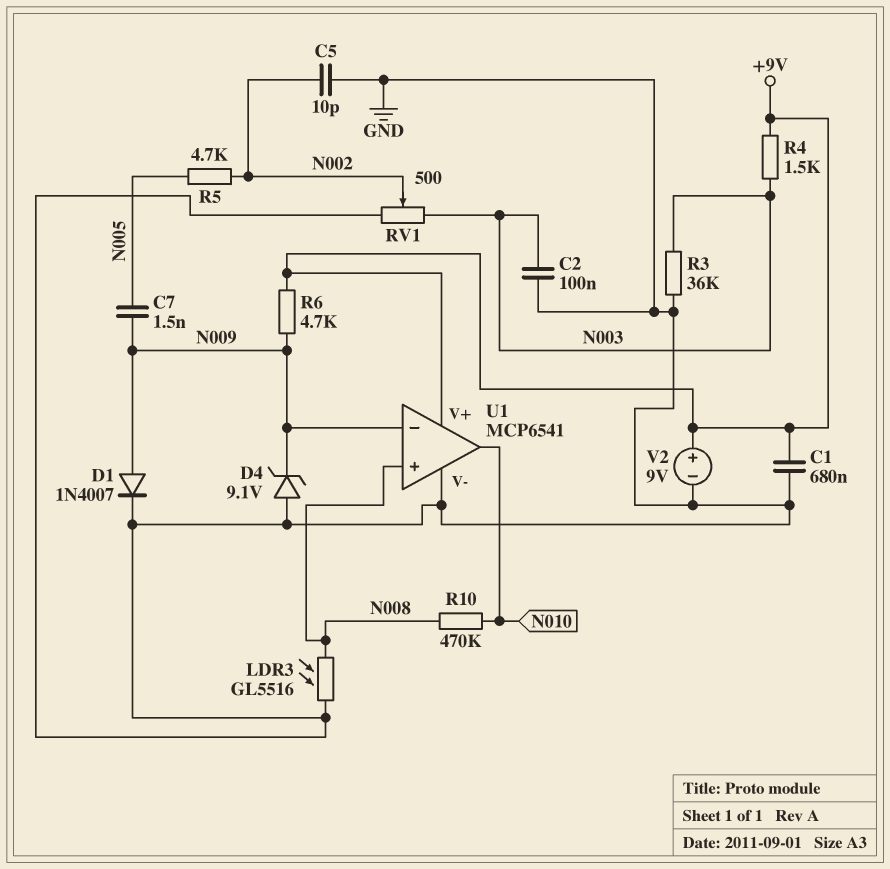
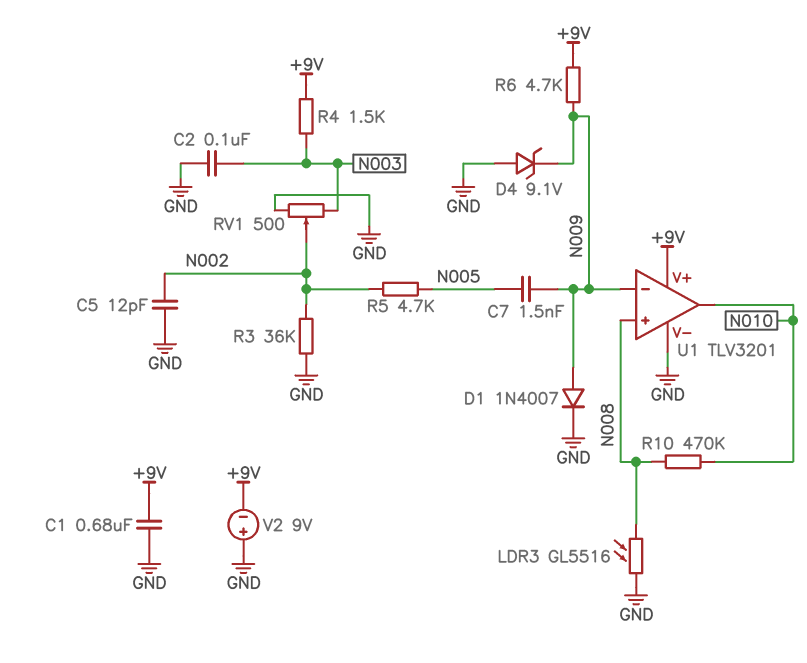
C5: 10pF (GND, N002) -> 12pF (GND, N002)
R3: 36k (GND, N003) -> 36k (GND, N002)
U1: MCP6541 -> TLV3201
V2: 9V (plus +9V, minus GND) -> 9V (plus GND, minus +9V)

